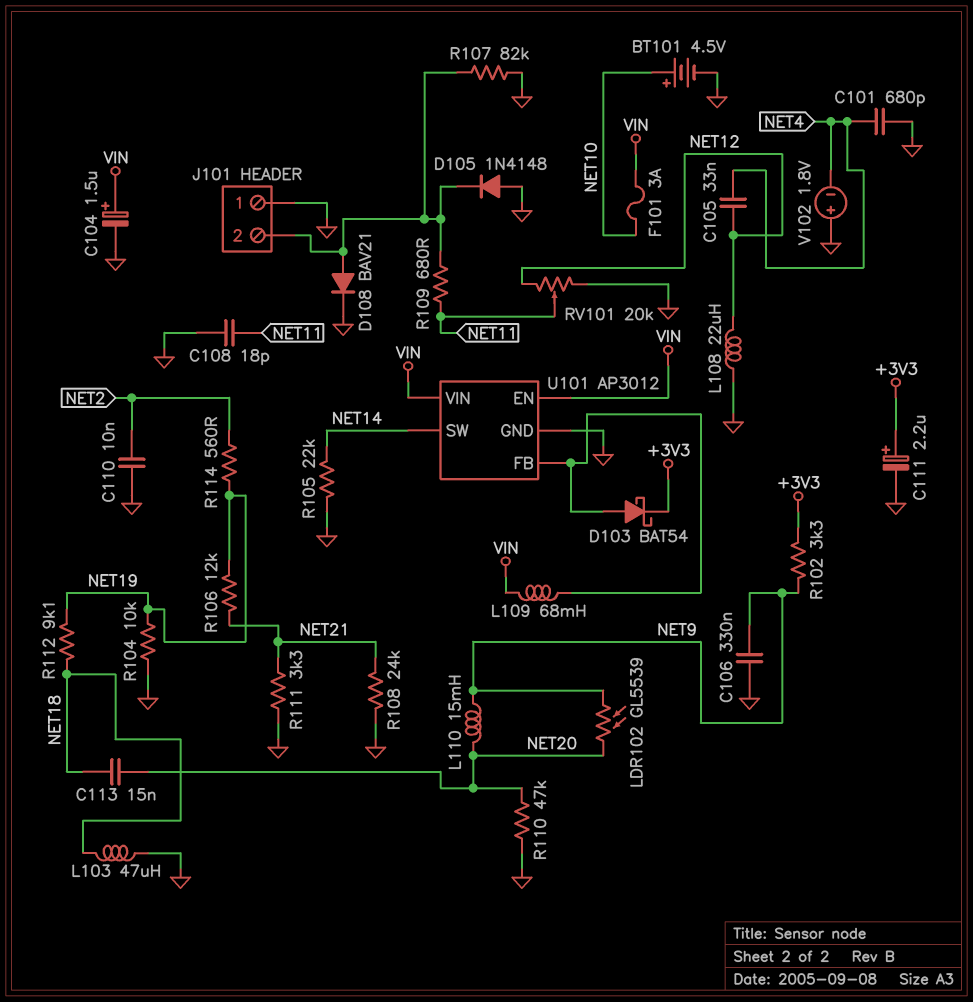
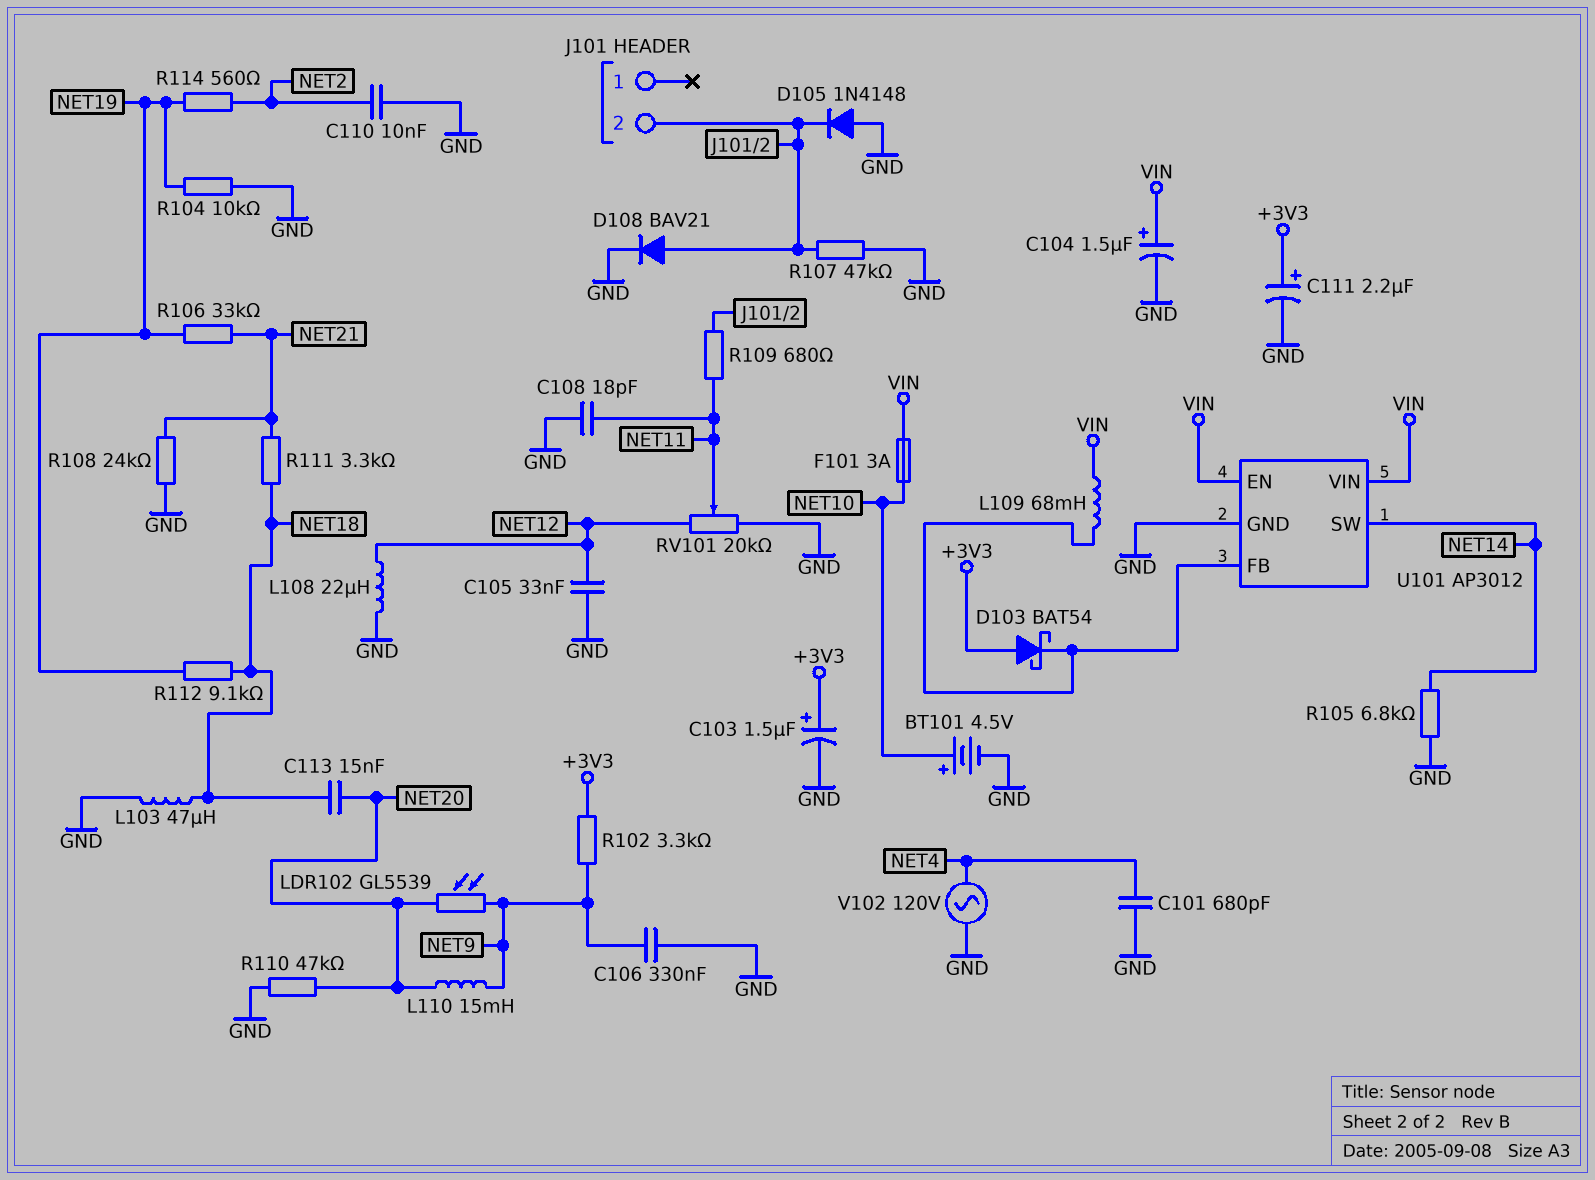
C103: none -> 1.5uF (plus +3V3, minus GND)
C105: 33nF (NET4, NET12) -> 33nF (GND, NET12)
D103: schottky BAT54 (A U101/FB, K +3V3) -> schottky BAT54 (A +3V3, K U101/FB)
J101 pin 1: GND -> none
R105: 22k (GND, NET14) -> 6.8k (GND, NET14)
R106: 12k (NET19, NET21) -> 33k (NET19, NET21)
R107: 82k (GND, J101/2) -> 47k (GND, J101/2)
R111: 3.3k (GND, NET21) -> 3.3k (NET18, NET21)
V102: 1.8V (plus GND, minus NET4) -> AC 120V (GND, NET4)

